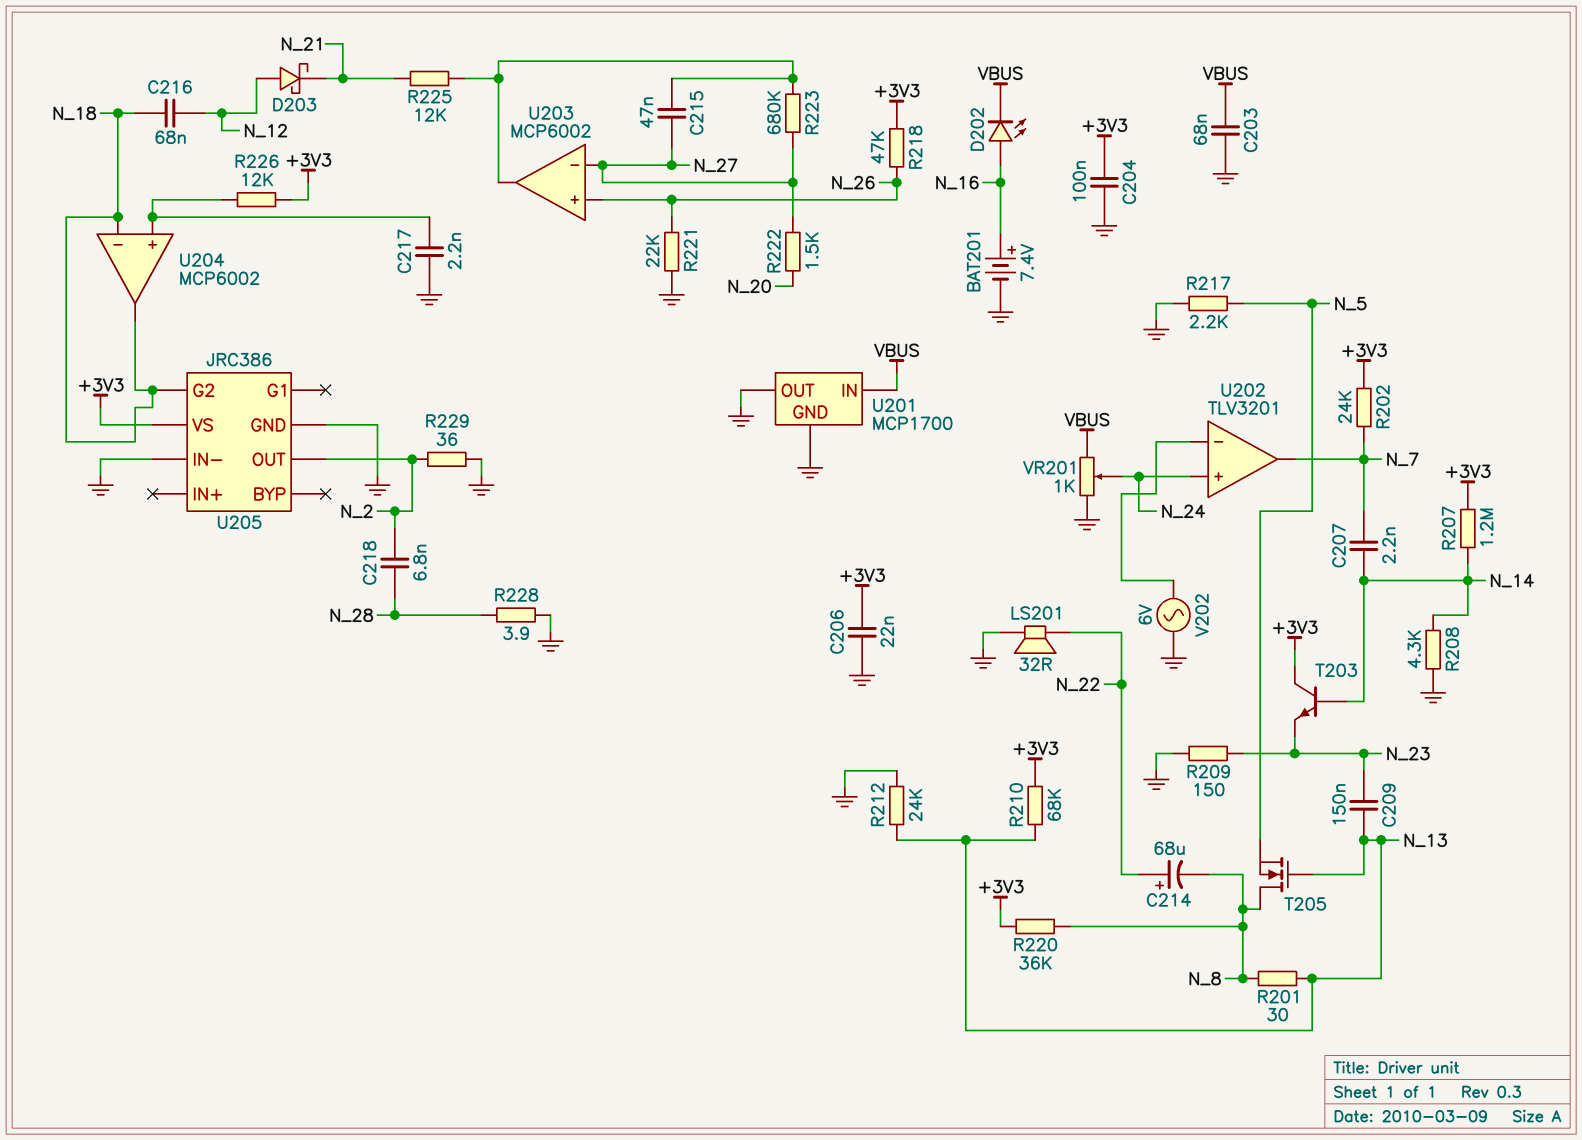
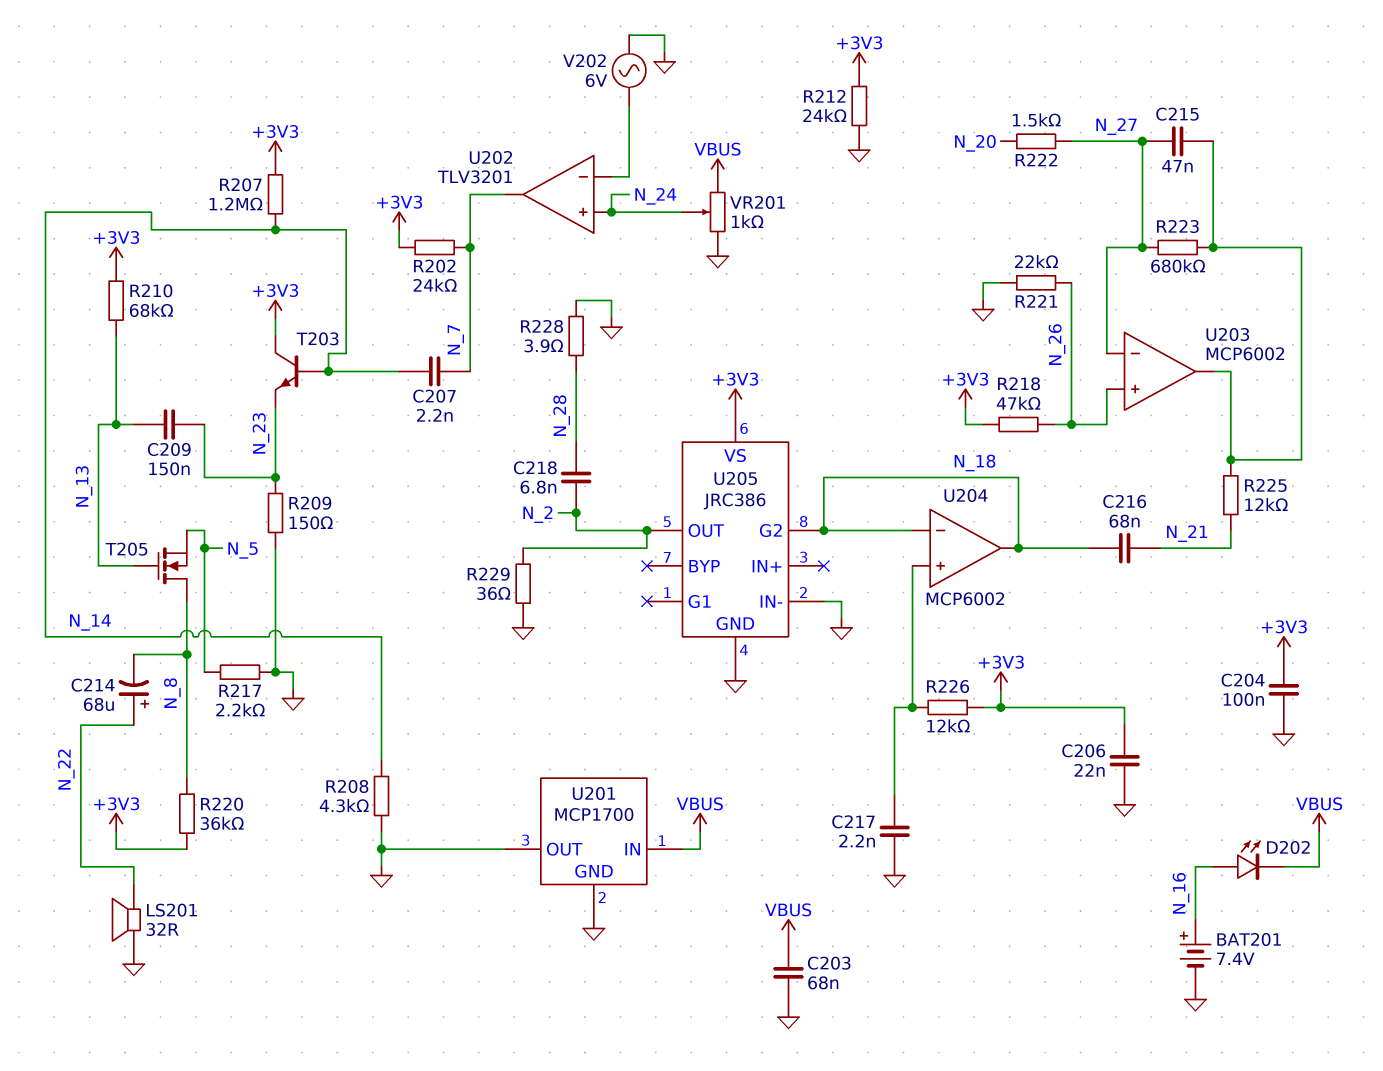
C216: 68nF (N_12, N_18) -> 68nF (N_18, N_21)
D203: schottky (A N_12, K N_21) -> none
R201: 30 (N_8, N_13) -> none
R212: 24k (GND, N_13) -> 24k (+3V3, GND)

